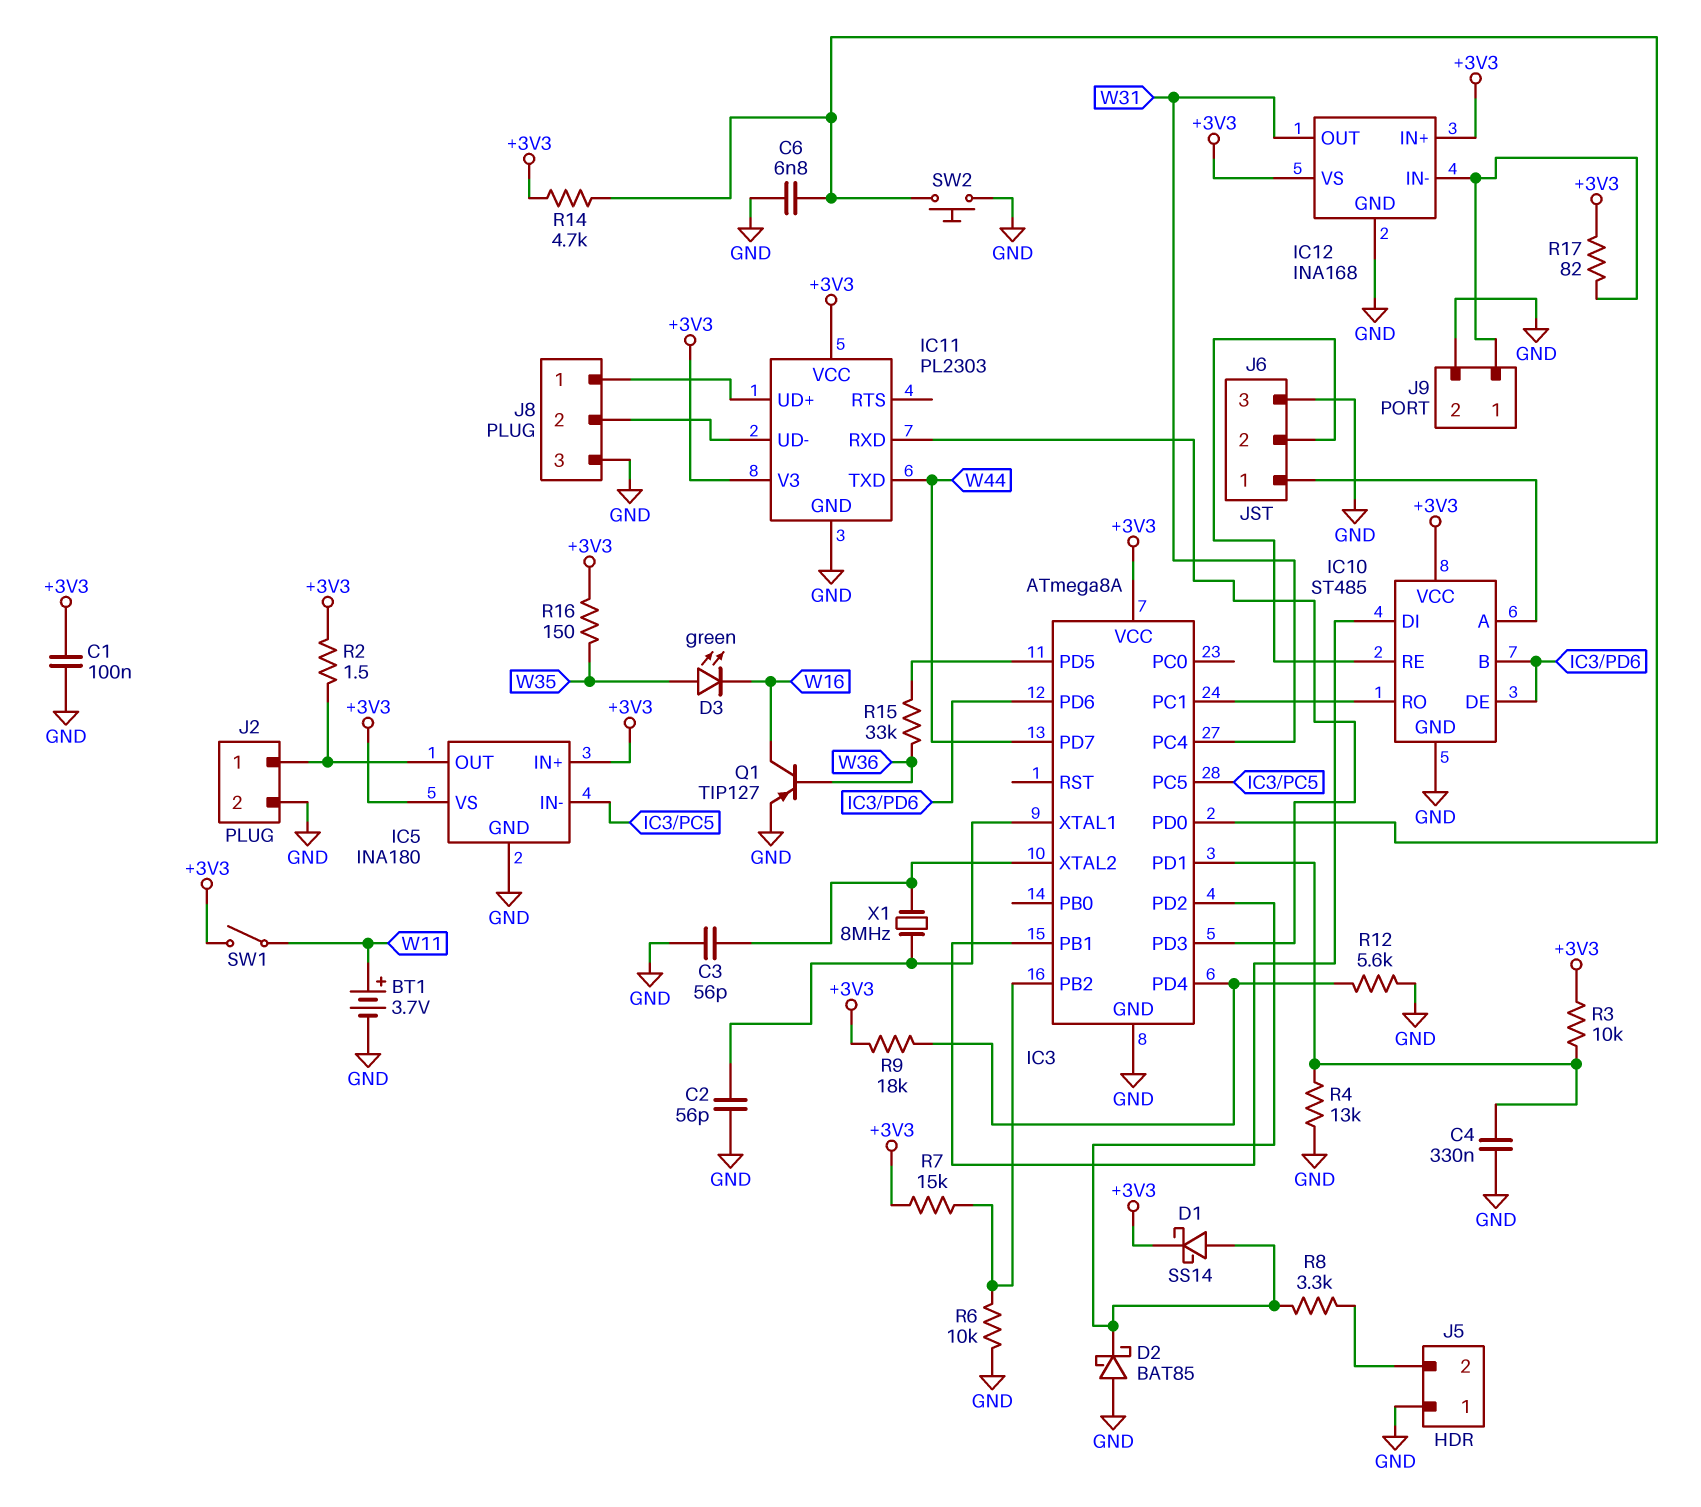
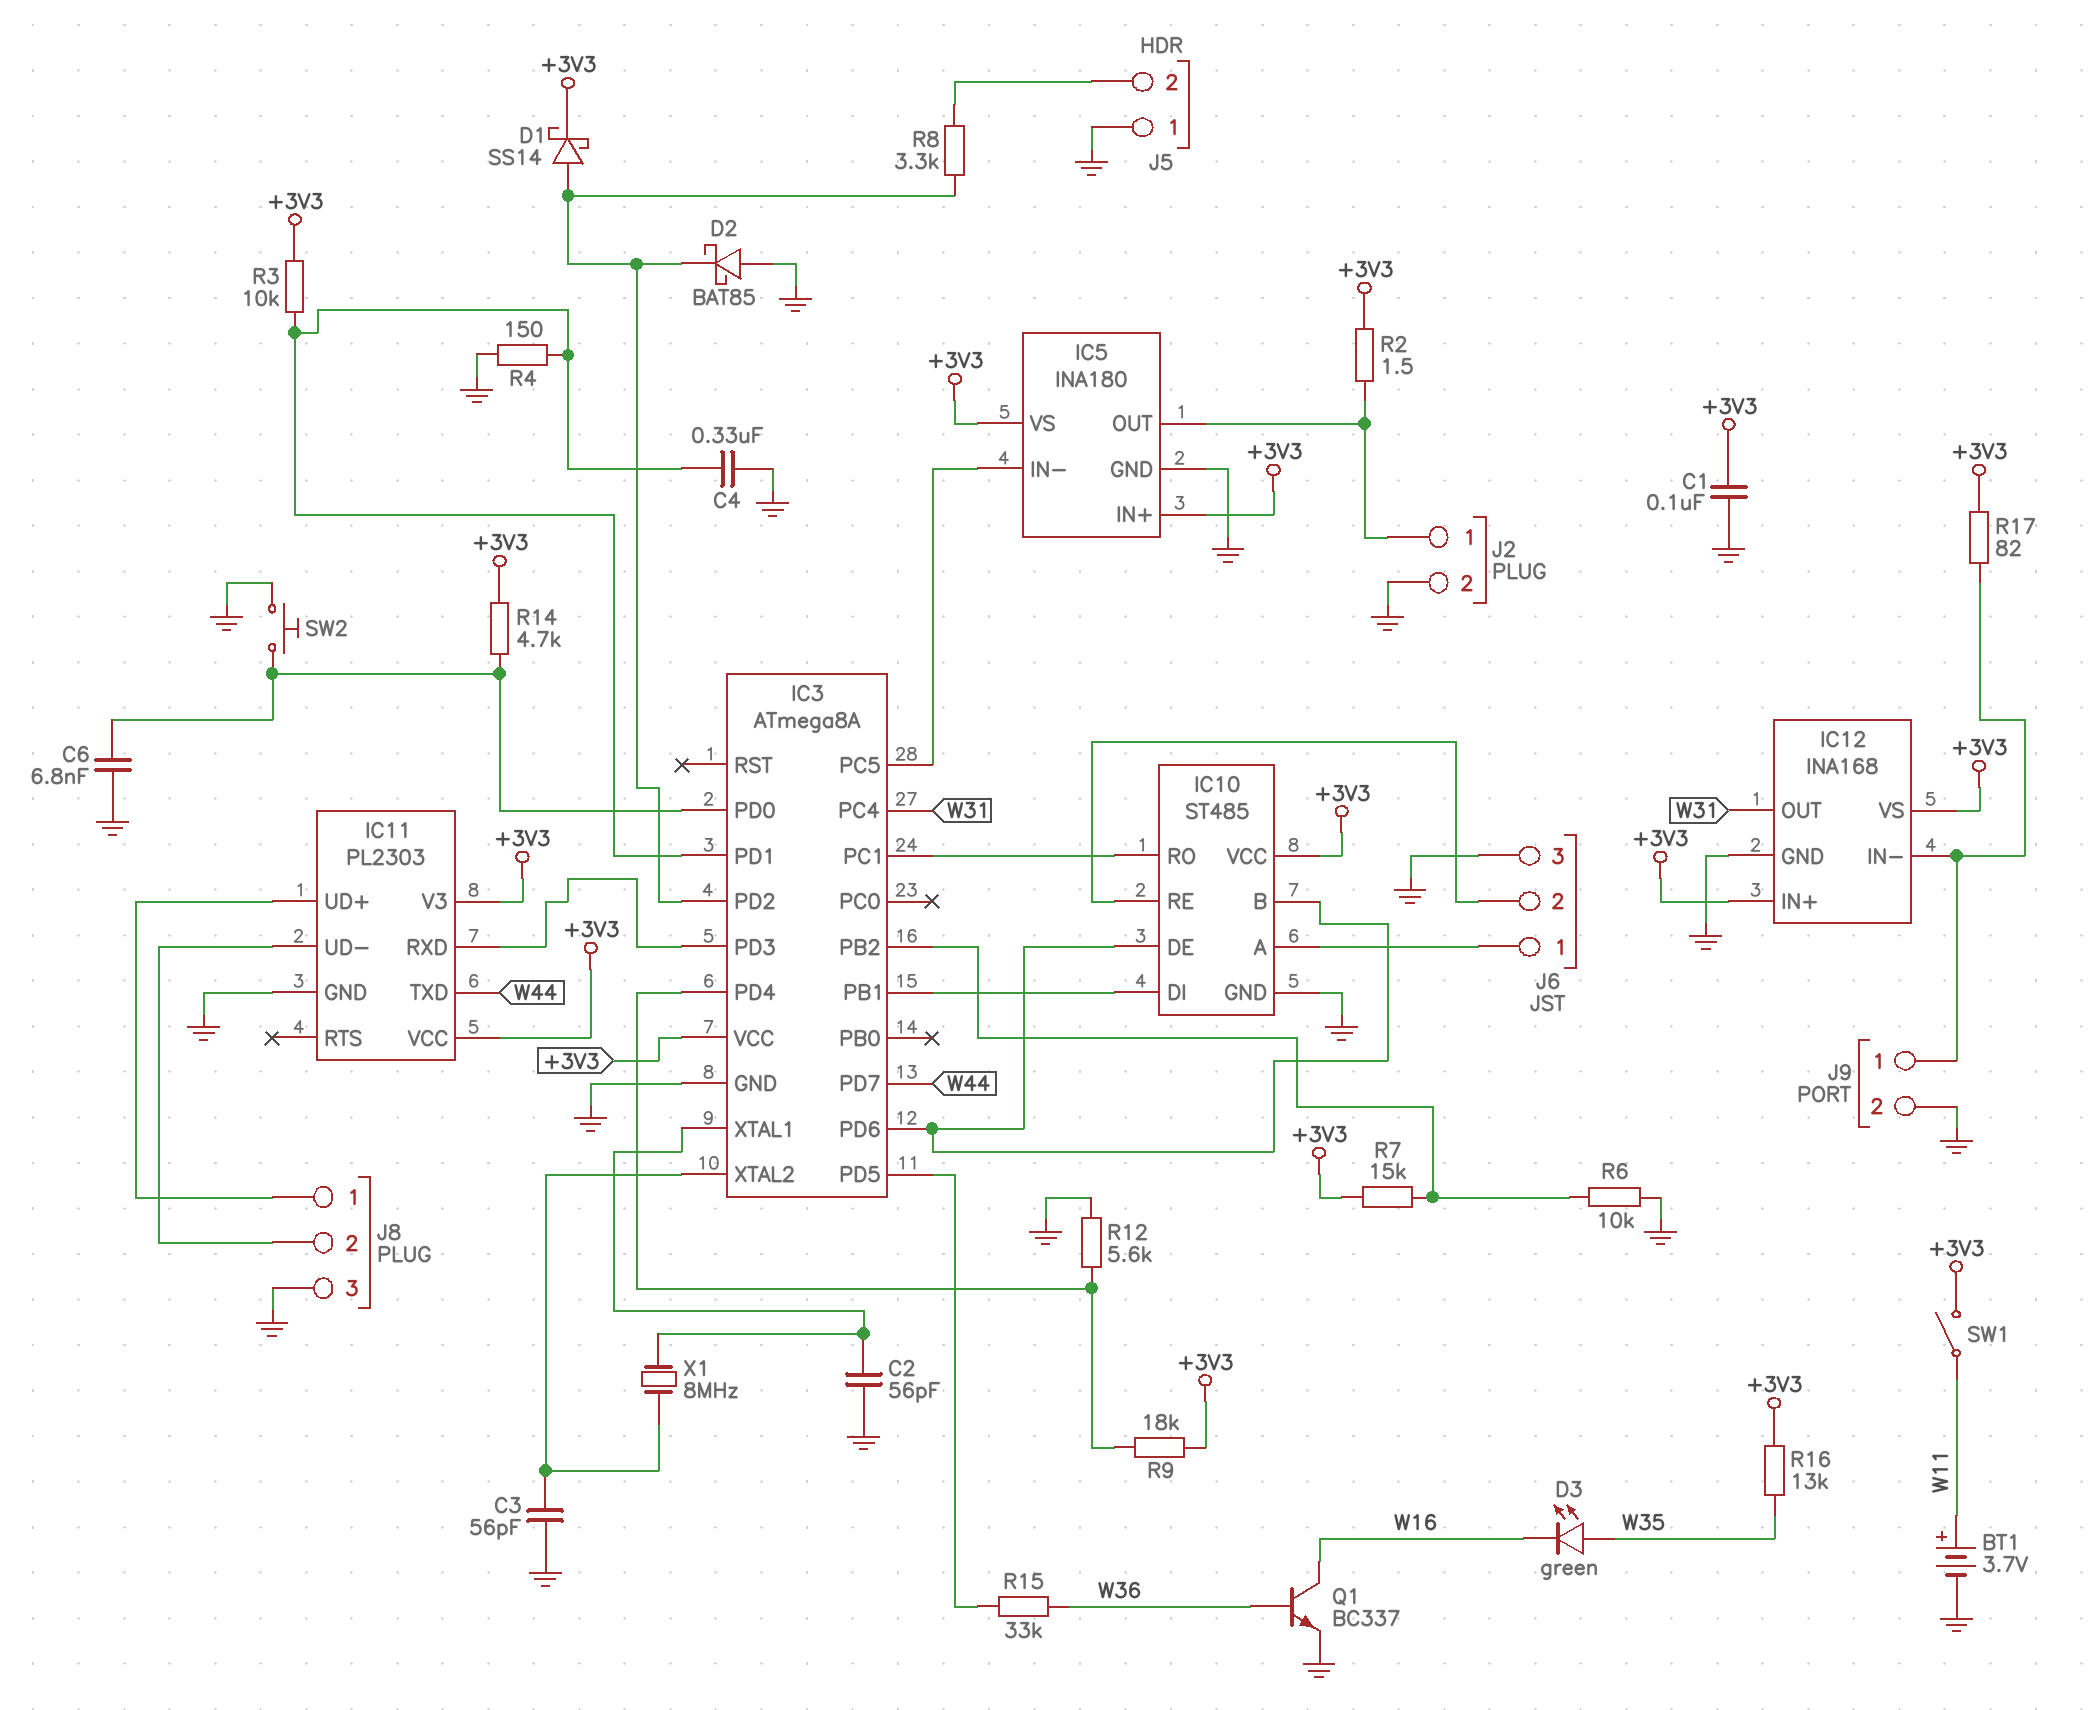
Q1: PNP TIP127 (B W36, C W16, E GND) -> NPN BC337 (B W36, C W16, E GND)
R4: 13k (GND, IC3/PD1) -> 150 (GND, IC3/PD1)
R16: 150 (+3V3, W35) -> 13k (+3V3, W35)

